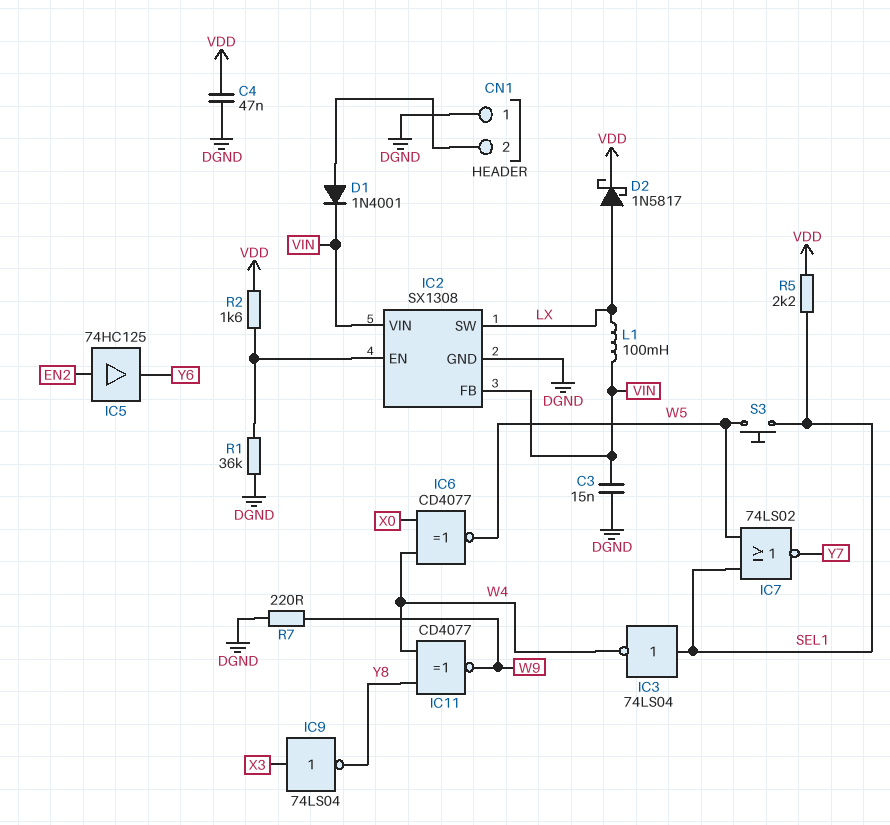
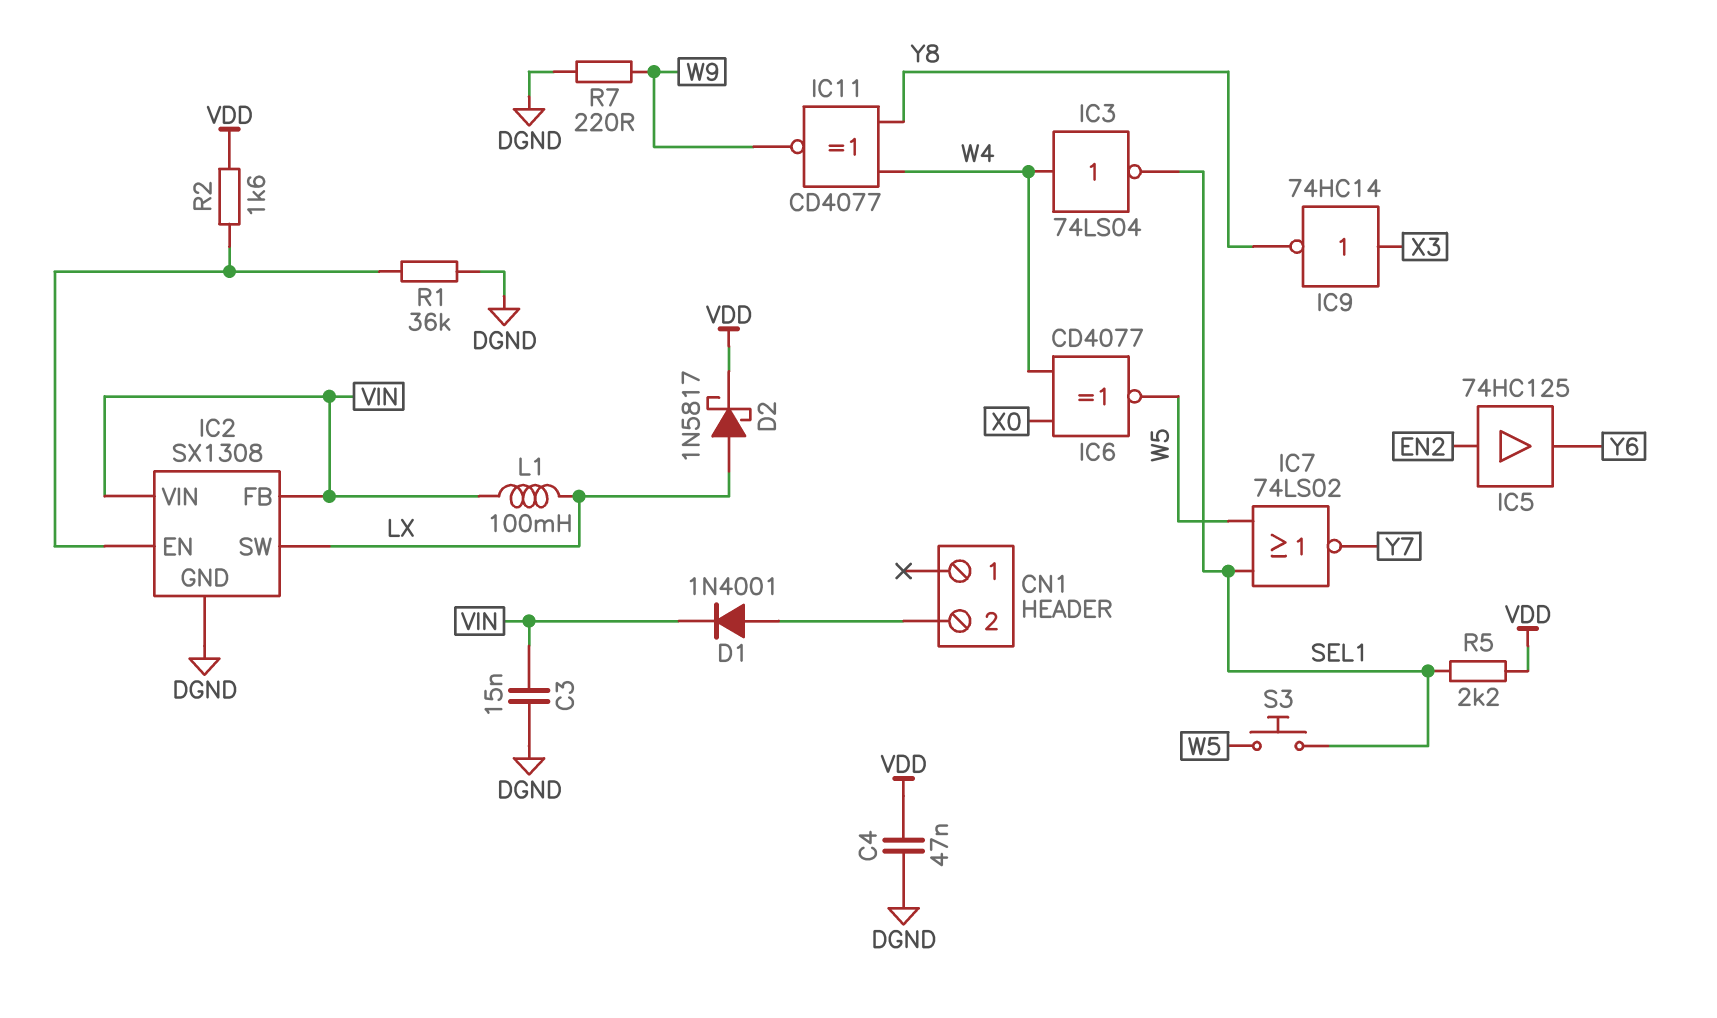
CN1 pin 1: DGND -> none
IC3: NOT 74LS04 (in SEL1, out W4) -> NOT 74LS04 (in W4, out SEL1)
IC9: NOT 74LS04 (in X3, out Y8) -> NOT 74HC14 (in X3, out Y8)

